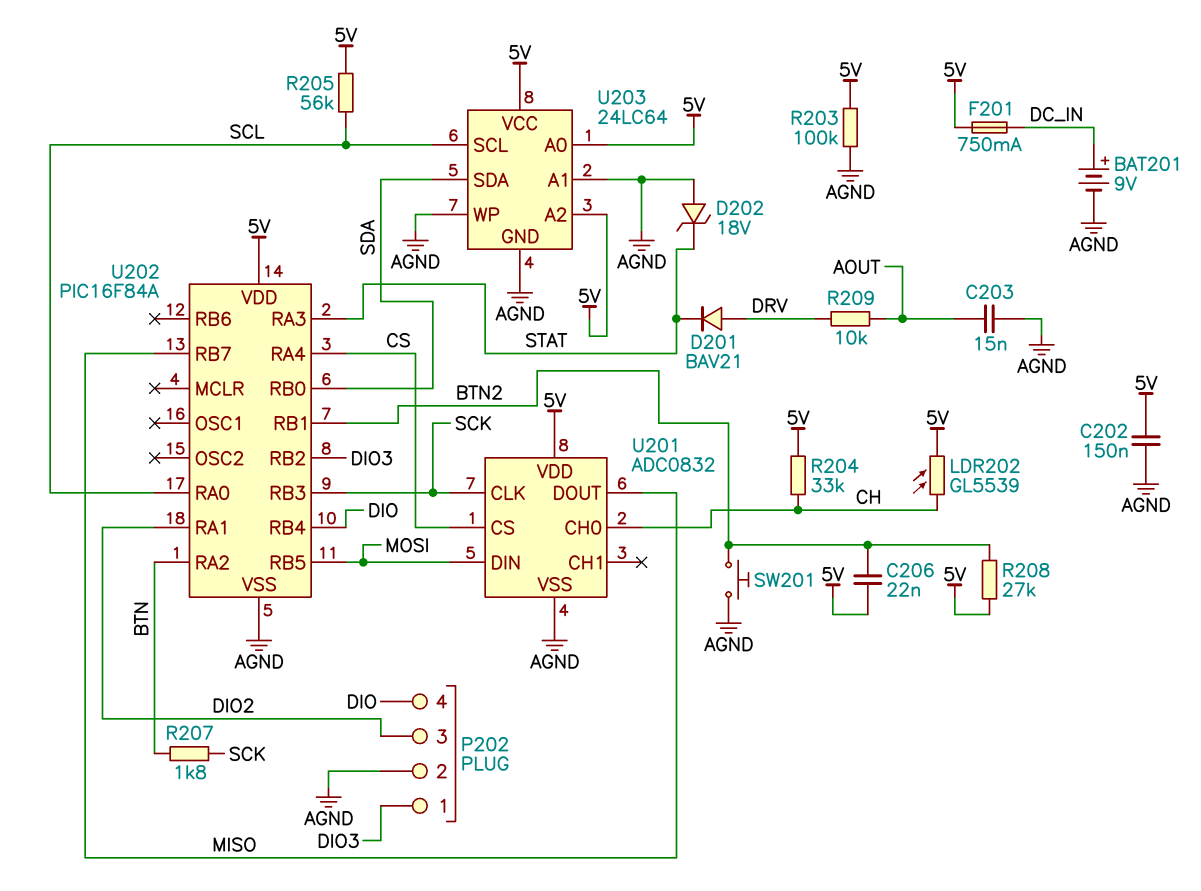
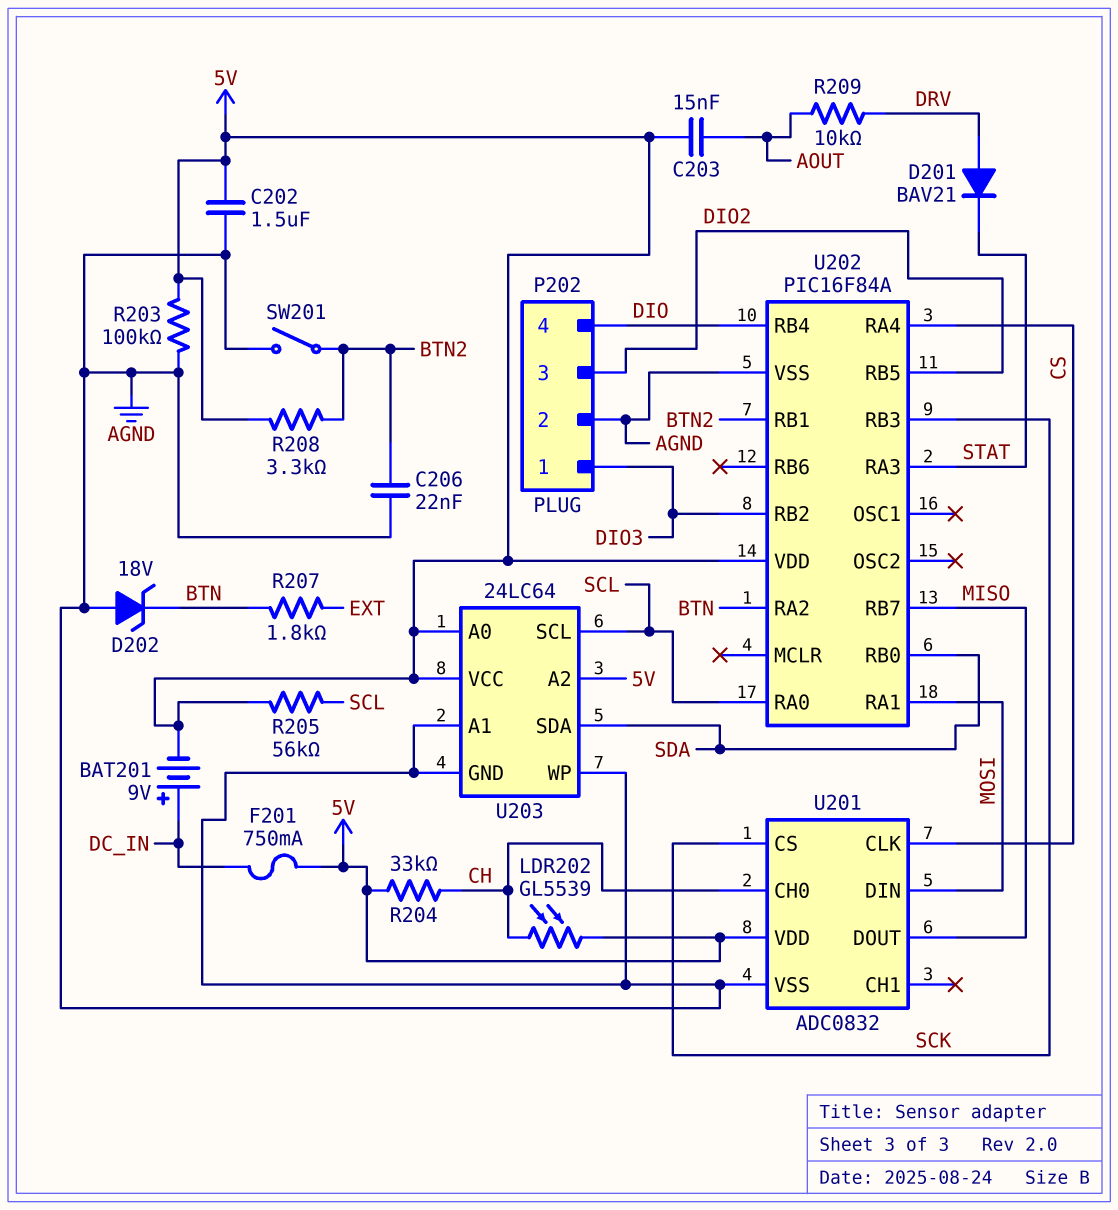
BAT201: 9V (plus DC_IN, minus AGND) -> 9V (plus DC_IN, minus 5V)
C202: 150nF (5V, AGND) -> 1.5uF (5V, AGND)
C203: 15nF (AGND, AOUT) -> 15nF (5V, AOUT)
C206: 22nF (5V, BTN2) -> 22nF (AGND, BTN2)
D202: zener 18V (A AGND, K STAT) -> zener 18V (A AGND, K BTN)
R207: 1.8k (BTN, SCK) -> 1.8k (BTN, EXT)
R208: 27k (5V, BTN2) -> 3.3k (5V, BTN2)
SW201: button (AGND, BTN2) -> switch (AGND, BTN2)
U201 pin CLK: SCK -> CS
U201 pin CS: CS -> SCK
U202 pin RA1: DIO2 -> MOSI
U202 pin RB5: MOSI -> DIO2

